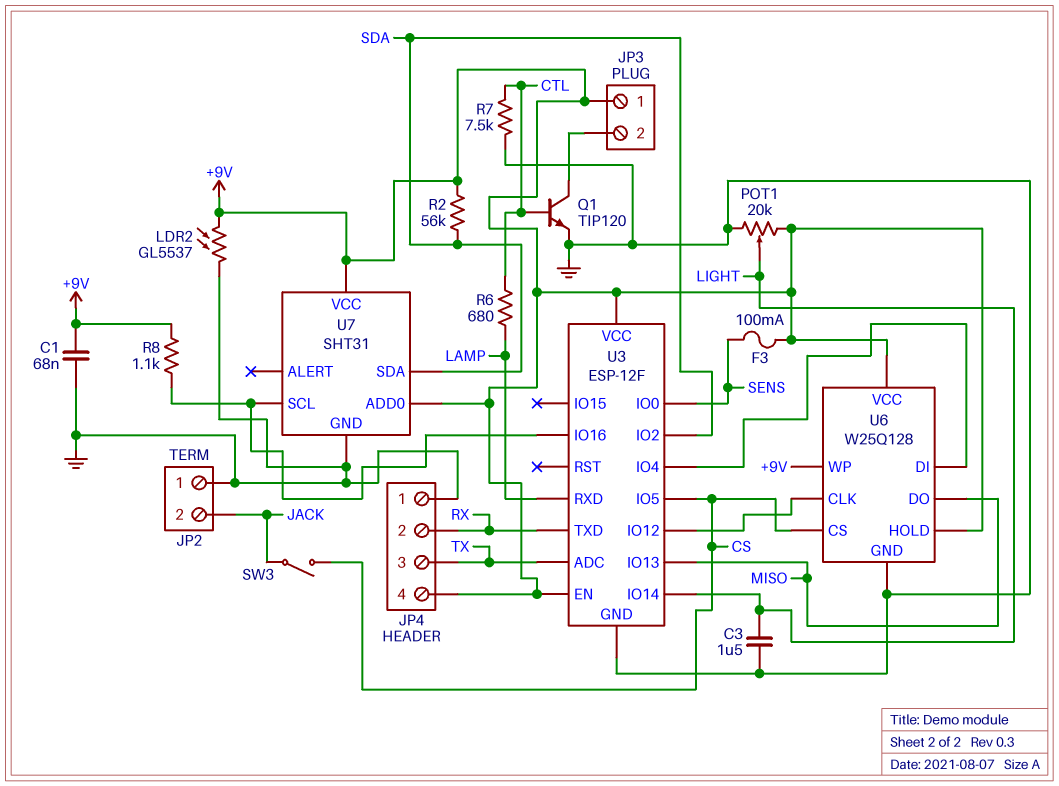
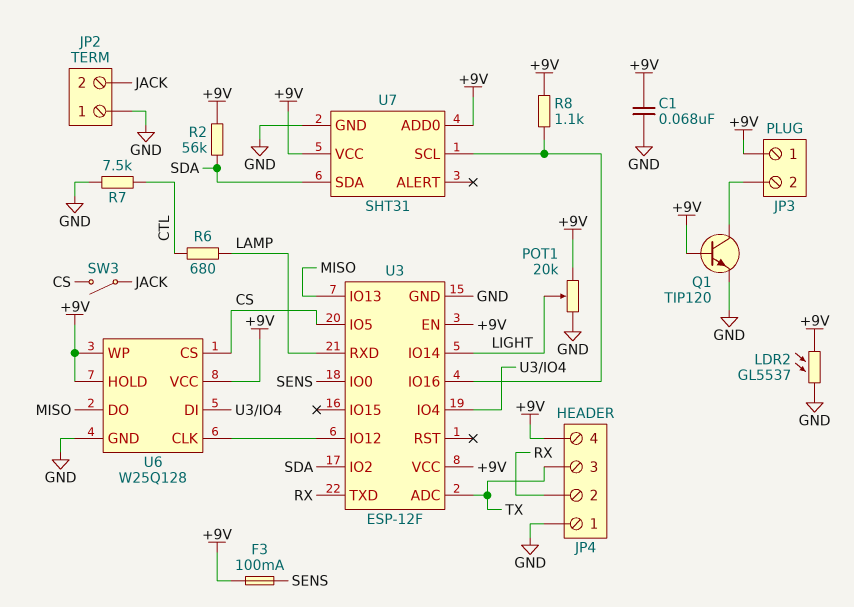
C3: 1.5uF (GND, LIGHT) -> none
Q1: NPN TIP120 (B CTL, C JP3/2, E GND) -> NPN TIP120 (B +9V, C JP3/2, E GND)

